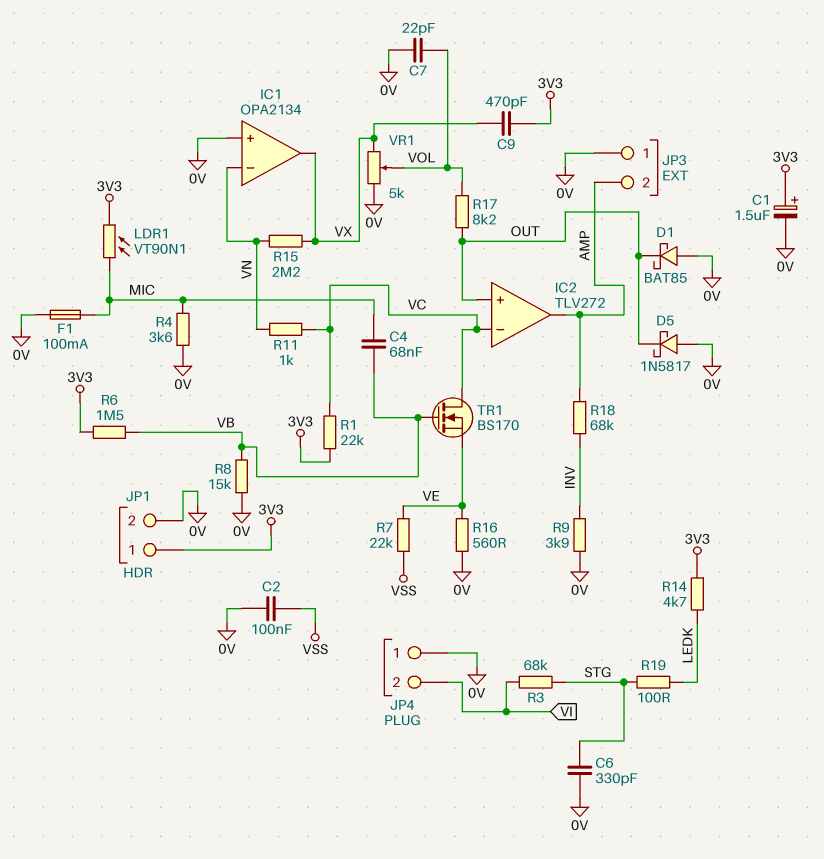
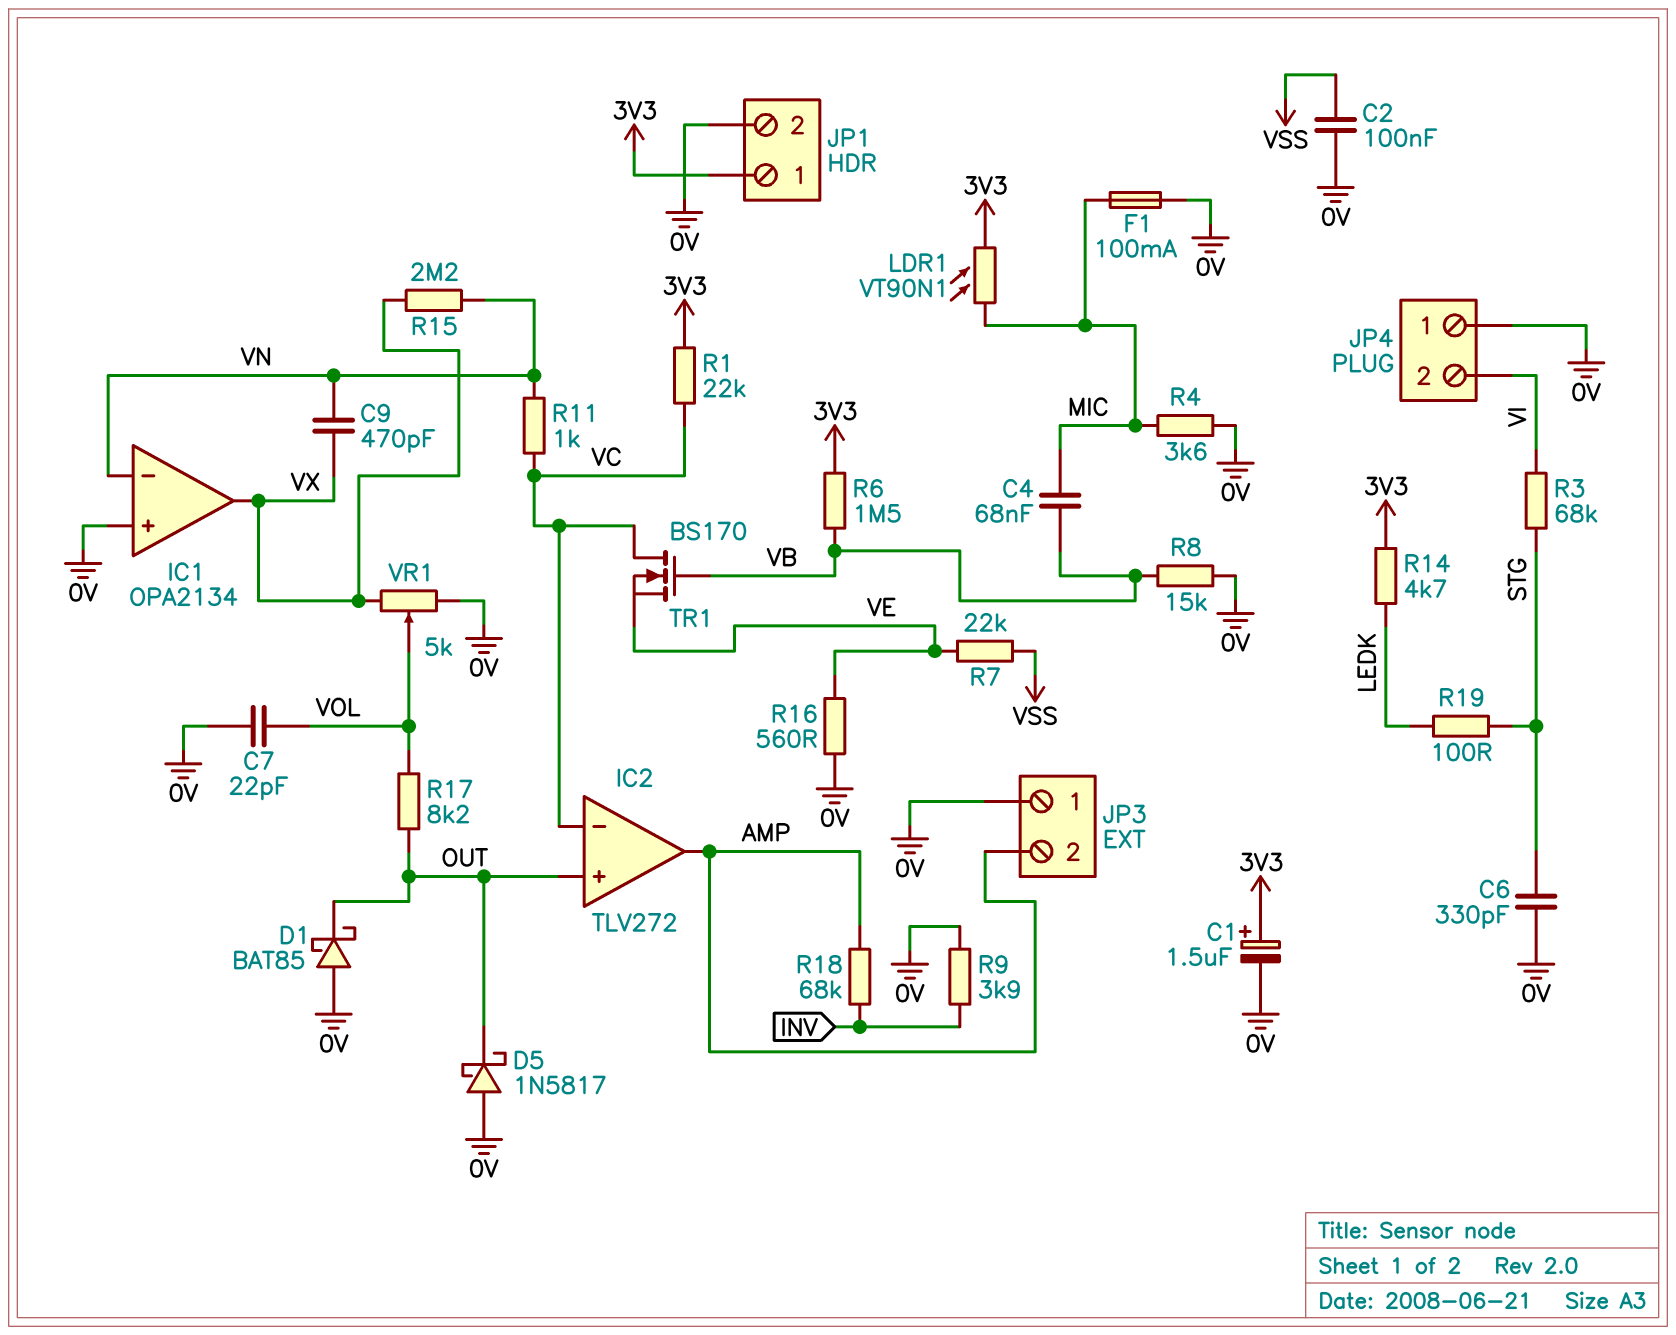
C9: 470pF (3V3, VX) -> 470pF (VN, VX)

